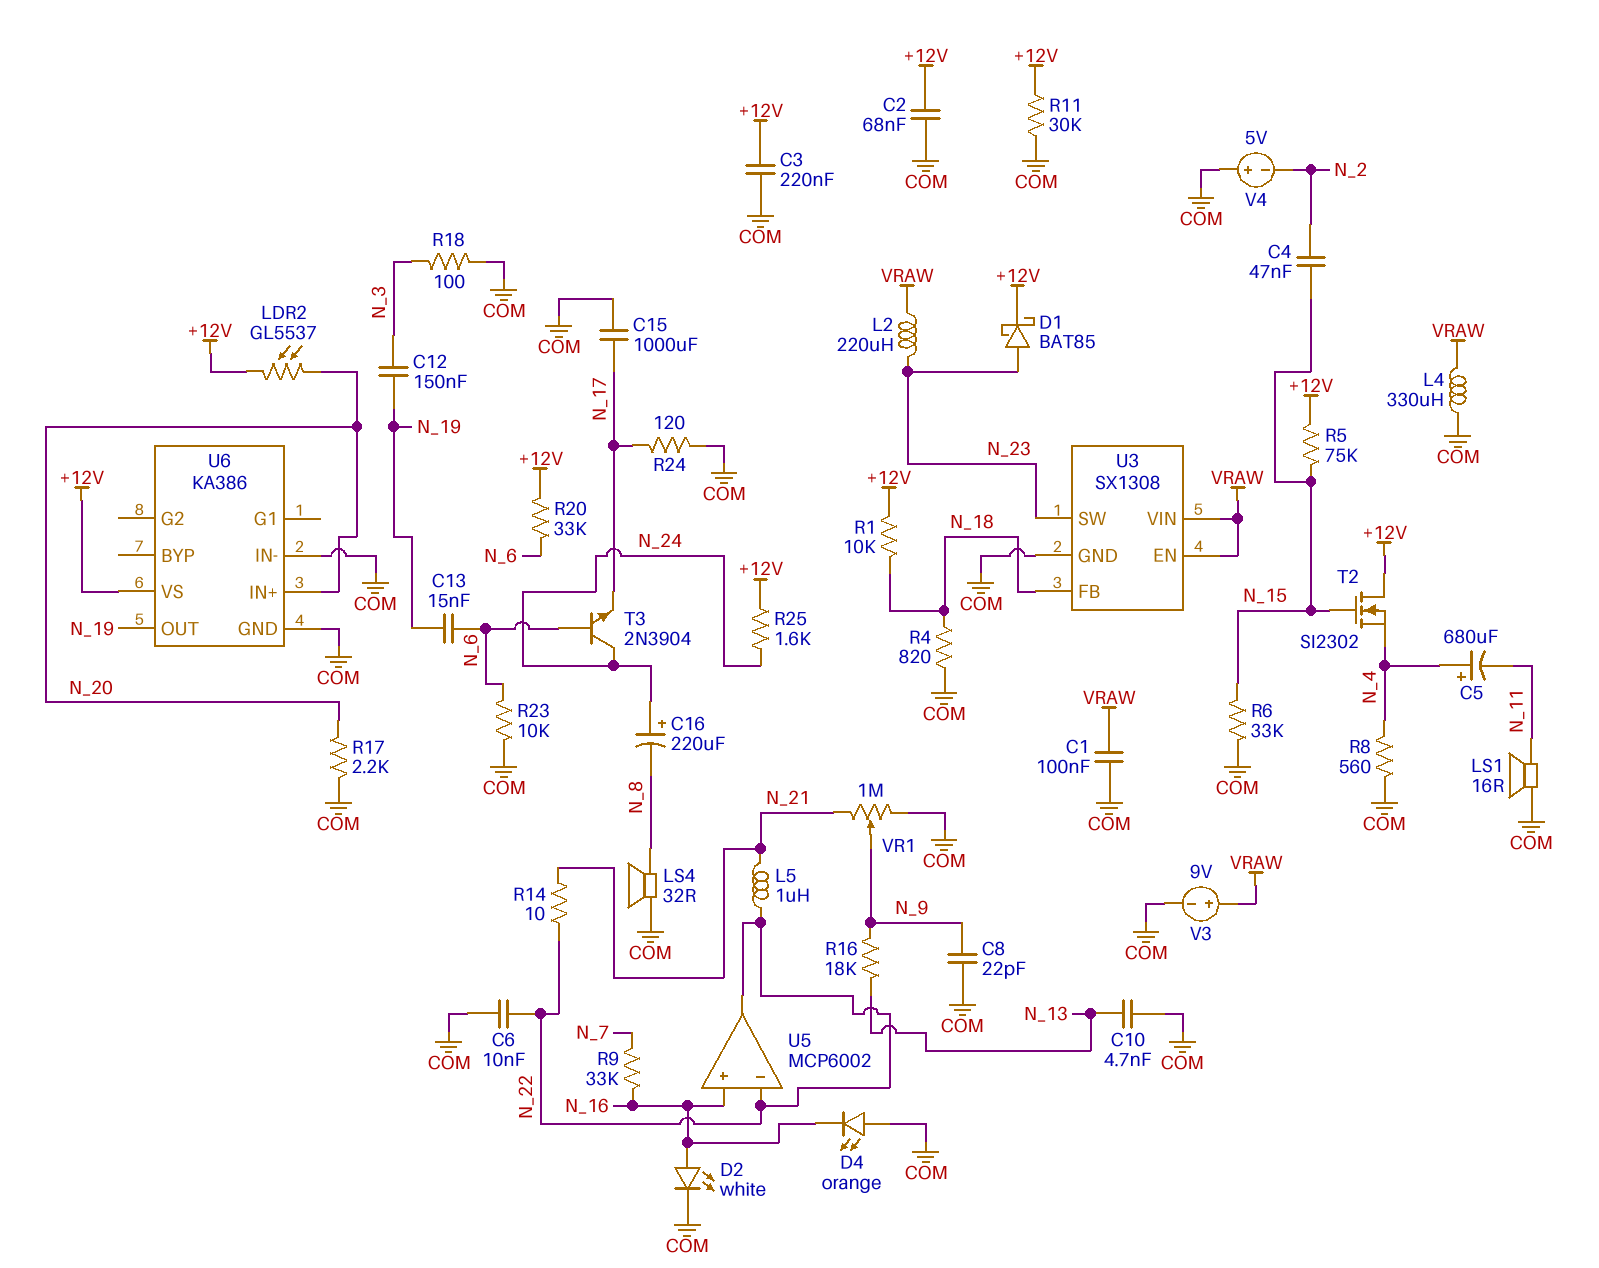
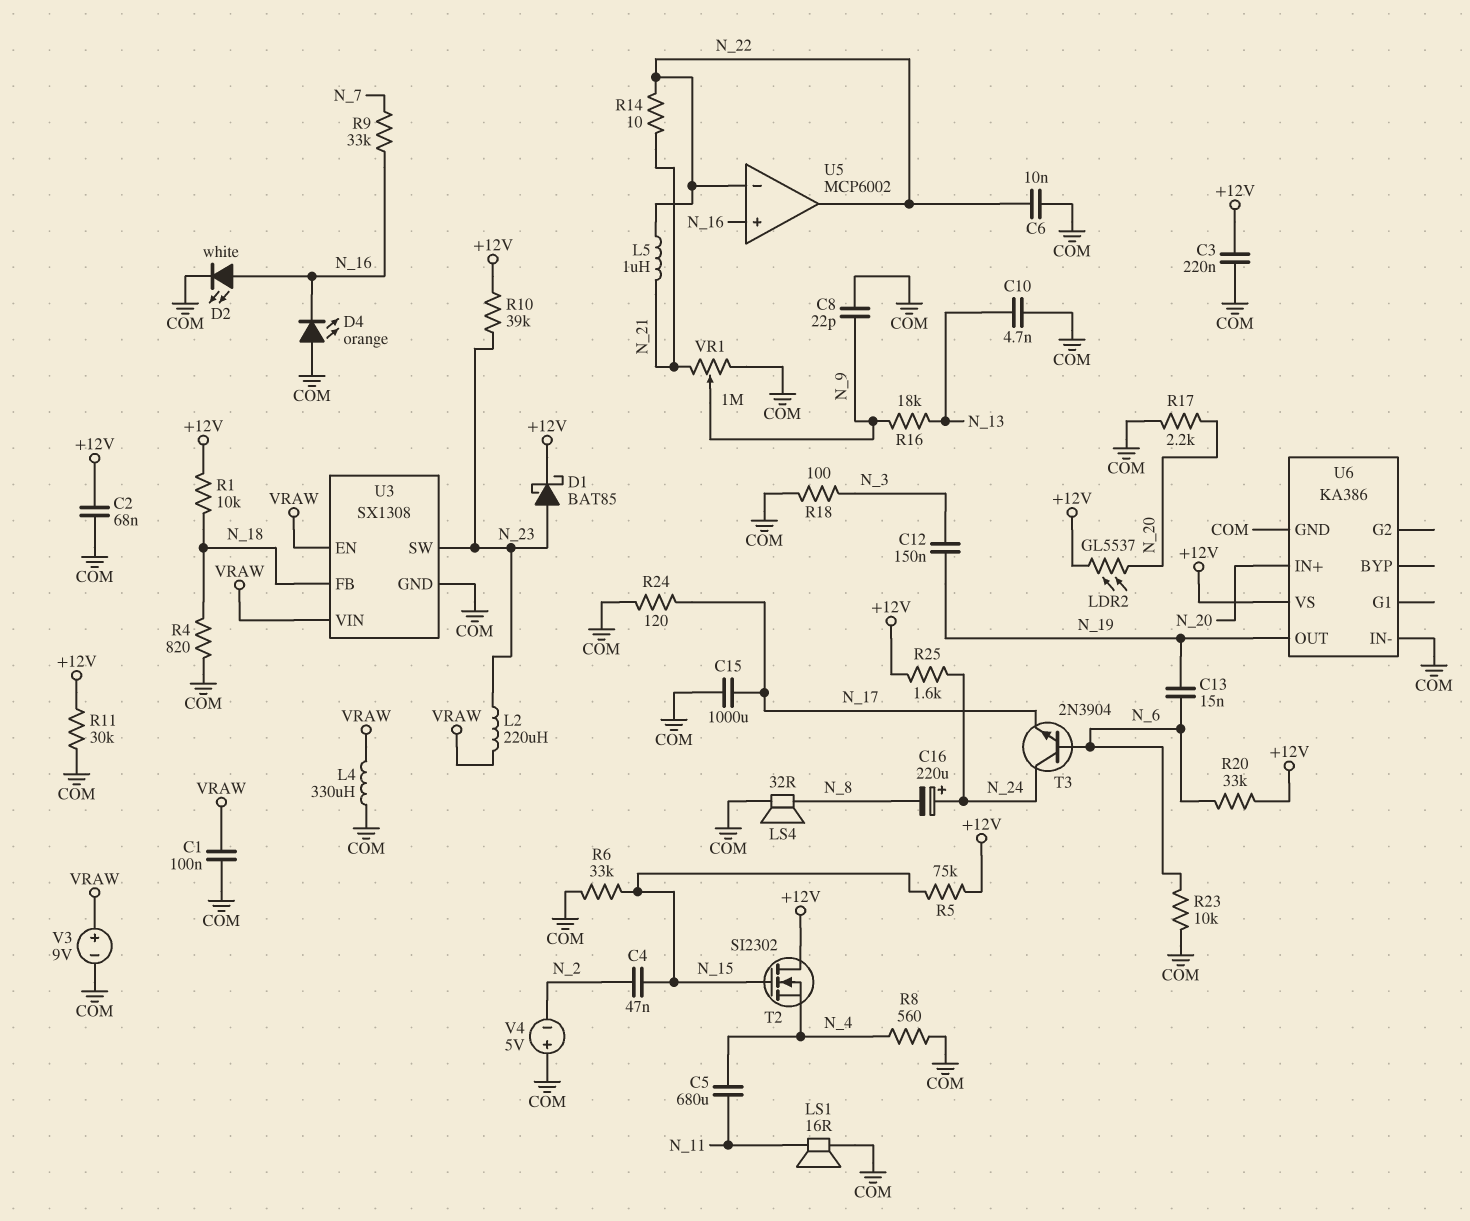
C5: 680uF (plus N_4, minus N_11) -> 680uF (N_4, N_11)
R10: none -> 39k (+12V, N_23)

